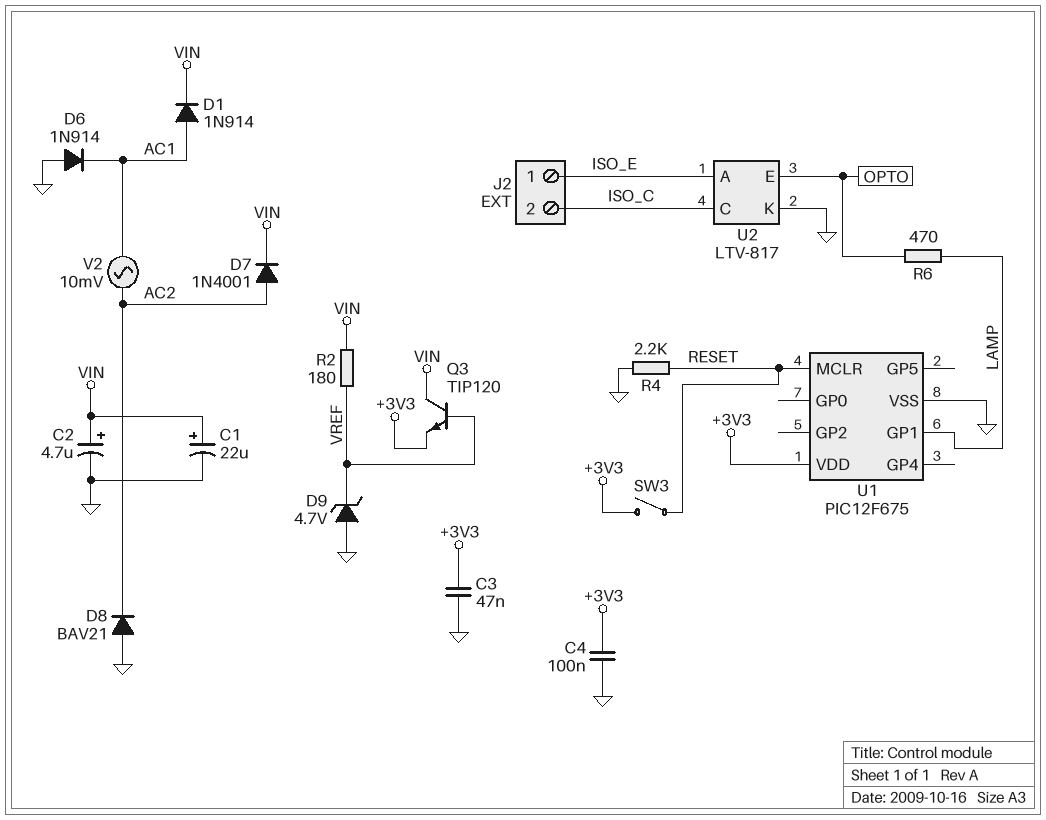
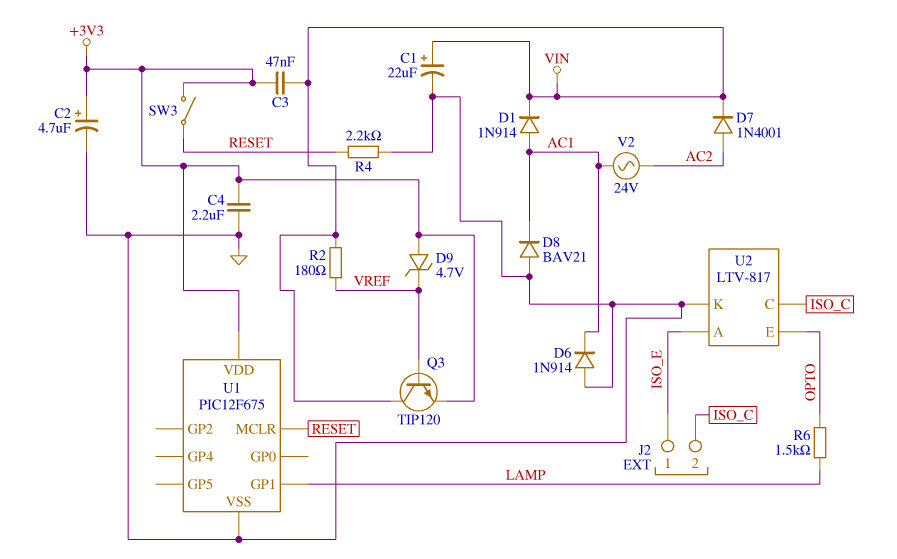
C2: 4.7uF (plus VIN, minus GND) -> 4.7uF (plus +3V3, minus GND)
C3: 47nF (+3V3, GND) -> 47nF (+3V3, VIN)
C4: 100nF (+3V3, GND) -> 2.2uF (+3V3, GND)
D8: diode BAV21 (A GND, K AC2) -> diode BAV21 (A GND, K AC1)
D9: zener 4.7V (A GND, K VREF) -> zener 4.7V (A +3V3, K VREF)
R6: 470 (LAMP, OPTO) -> 1.5k (LAMP, OPTO)
V2: AC 10mV (AC1, AC2) -> AC 24V (AC1, AC2)

